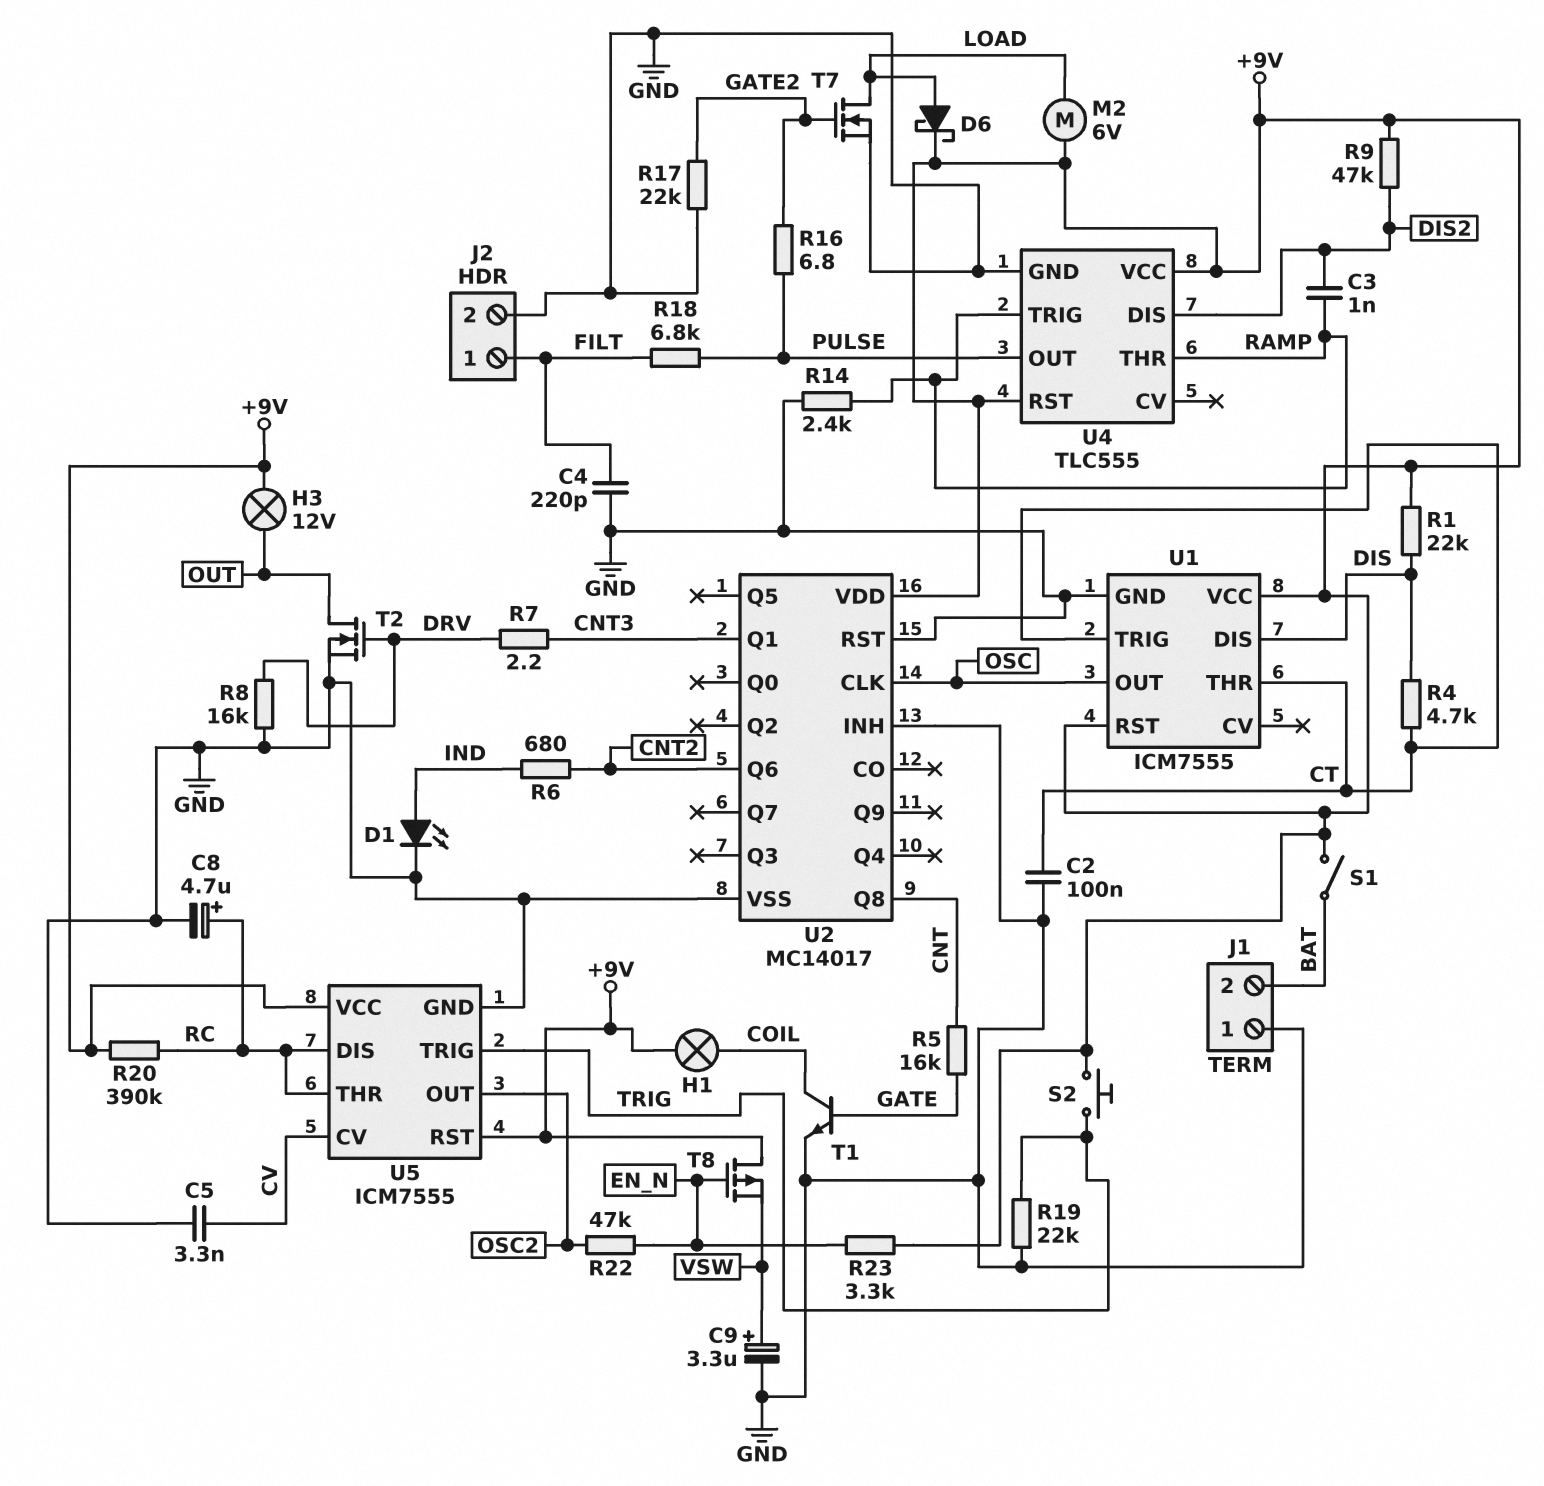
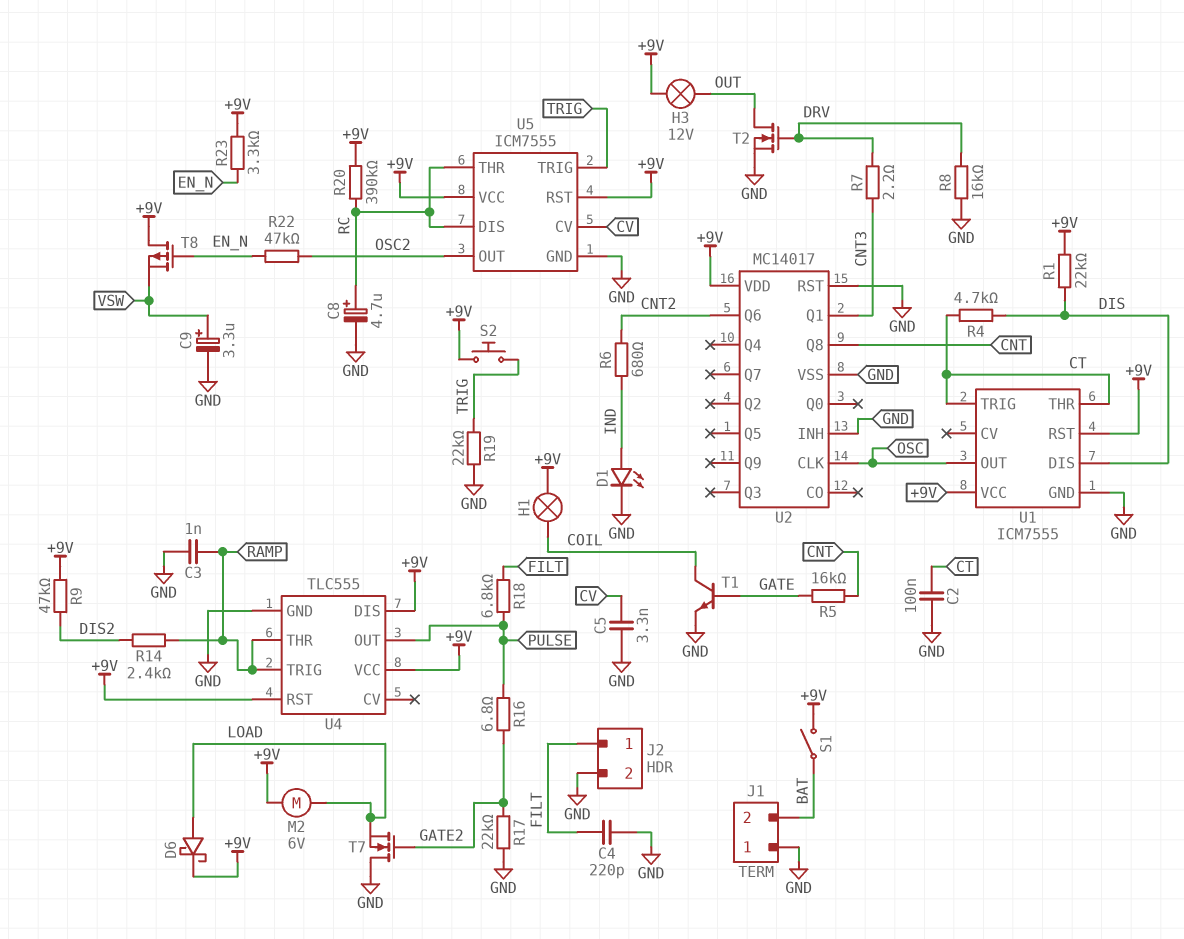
C3: 1nF (DIS2, RAMP) -> 1nF (GND, RAMP)
R14: 2.4k (GND, RAMP) -> 2.4k (DIS2, RAMP)
T7: NMOS (G GATE2, D LOAD, S GND) -> NMOS (G GATE2, D GND, S LOAD)
U4 pin DIS: DIS2 -> +9V

